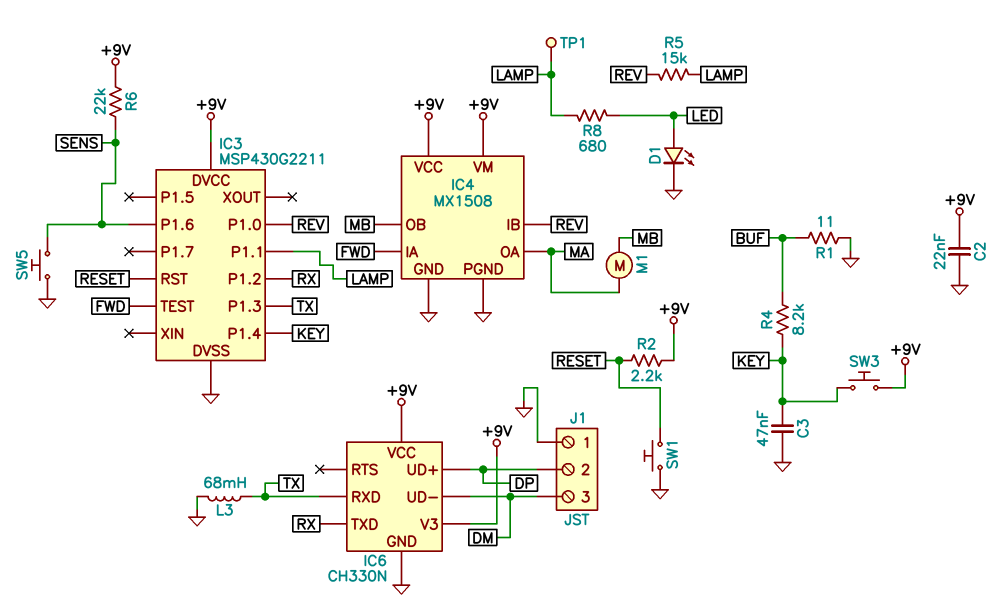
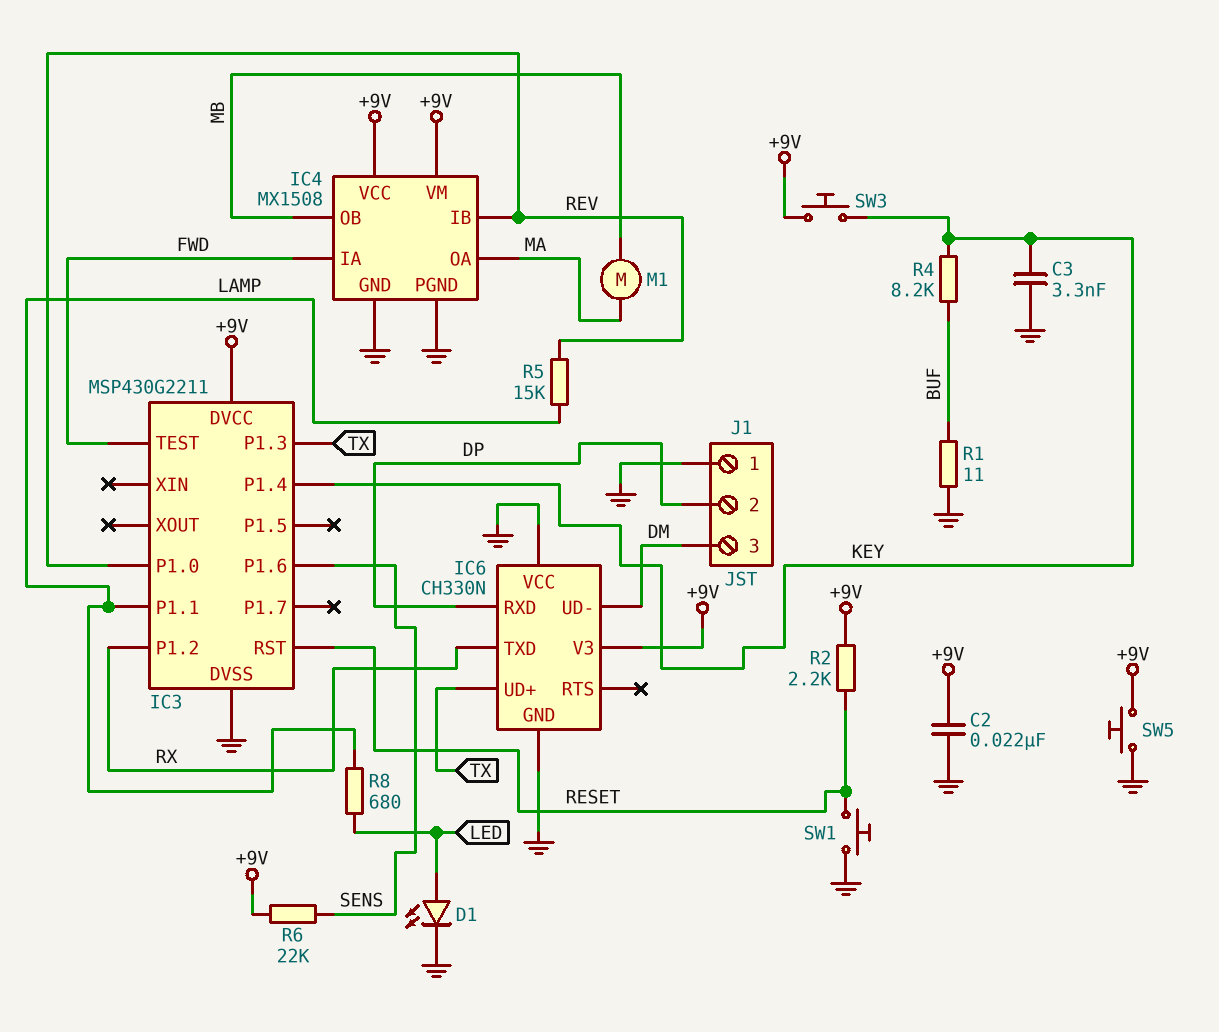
C3: 47nF (GND, KEY) -> 3.3nF (GND, KEY)
IC6 pin RXD: TX -> DP
IC6 pin UD+: DP -> TX
IC6 pin VCC: +9V -> GND
L3: 68mH (GND, TX) -> none
SW5: button (GND, SENS) -> button (+9V, GND)
TP1: test point (LAMP) -> none

